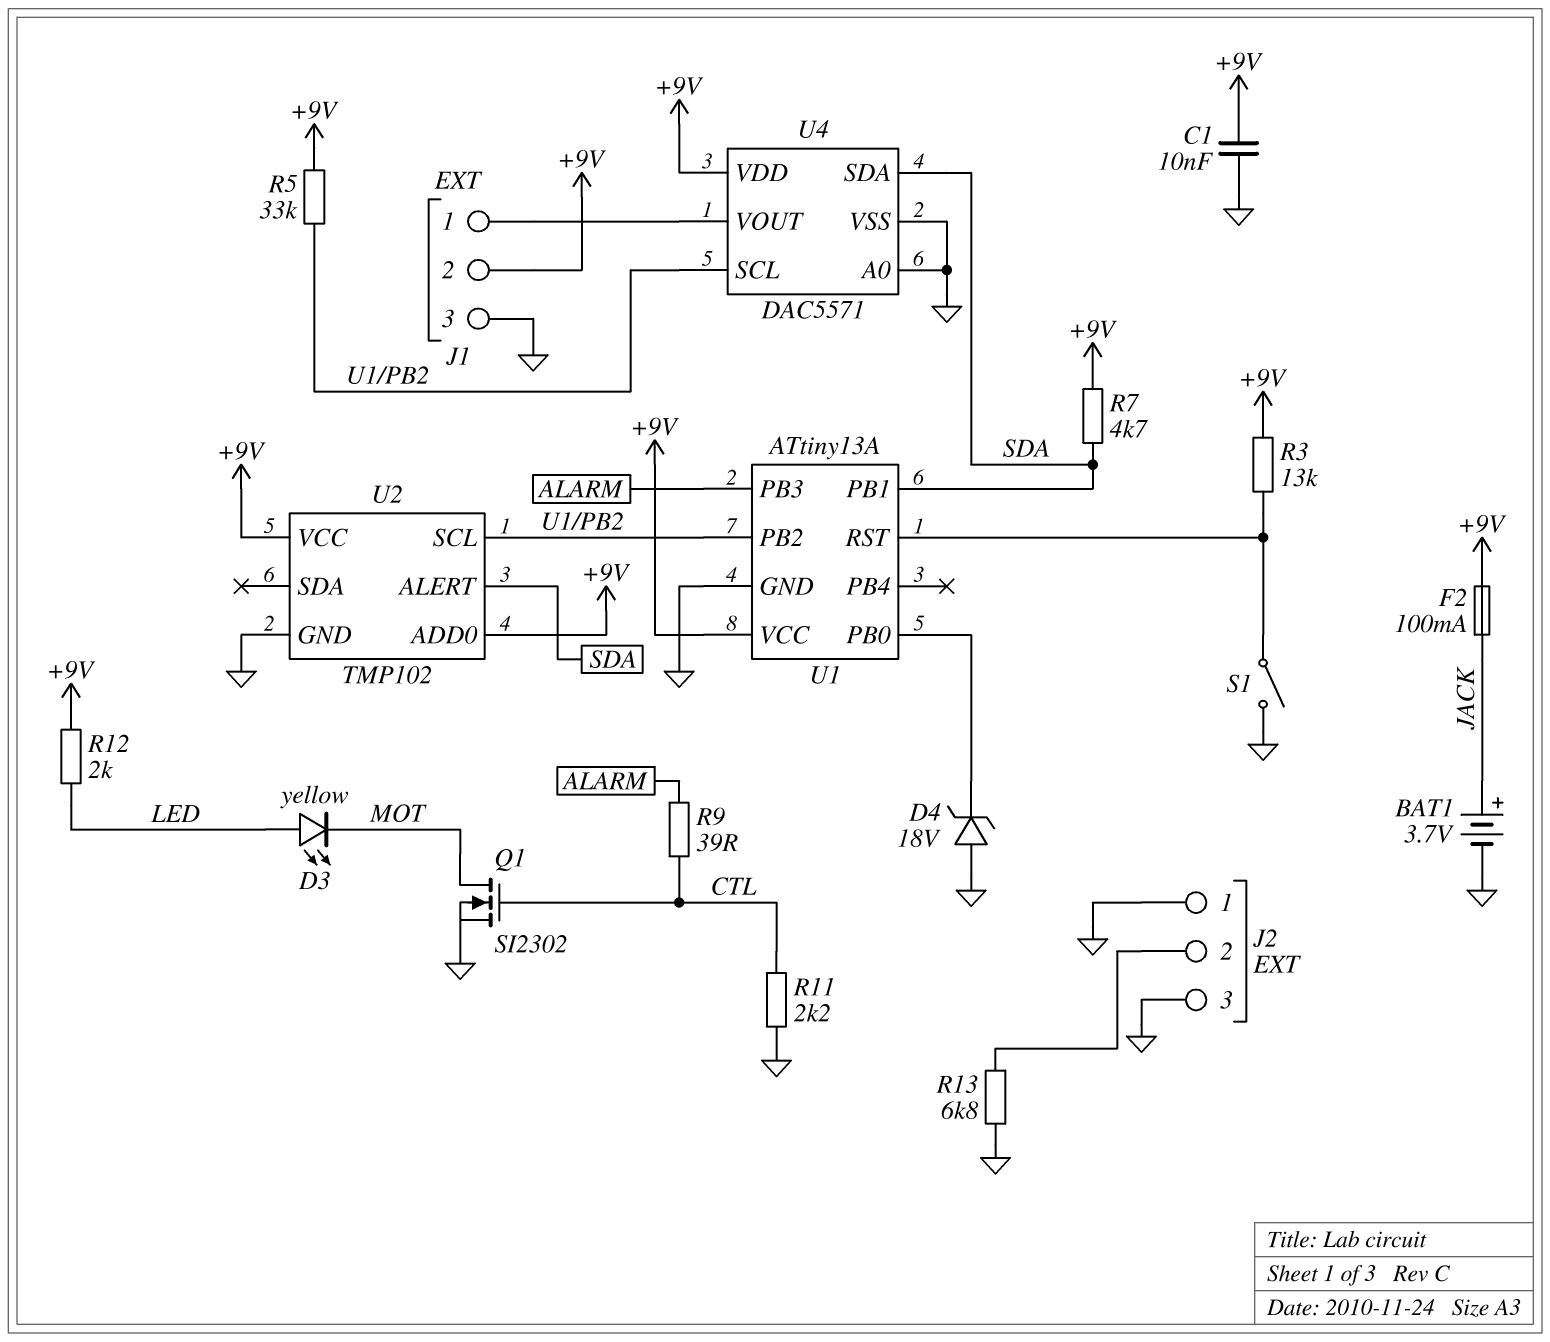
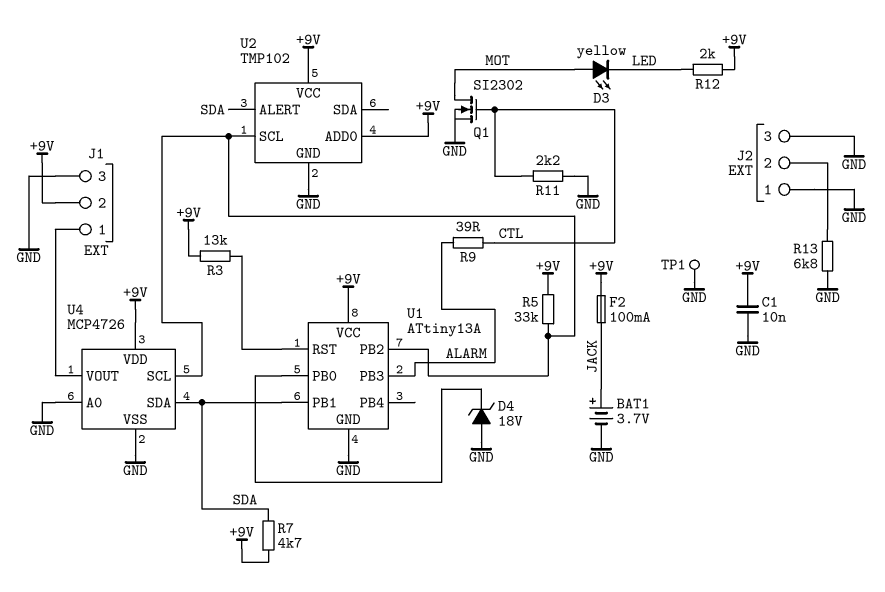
D3: LED yellow (A LED, K MOT) -> LED yellow (A MOT, K LED)
S1: switch (GND, U1/RST) -> none
TP1: none -> test point (GND)
U4: DAC5571 -> MCP4726

